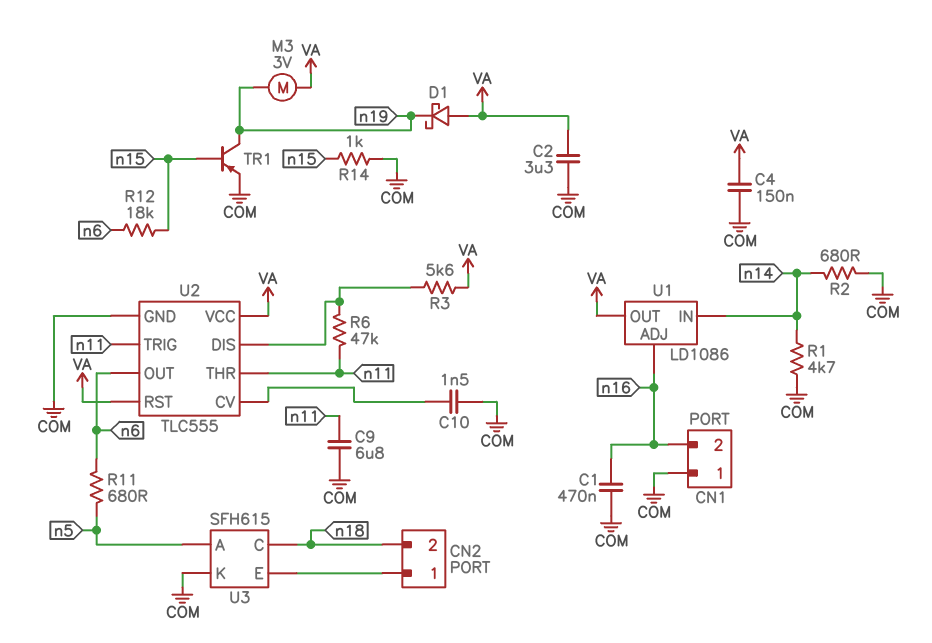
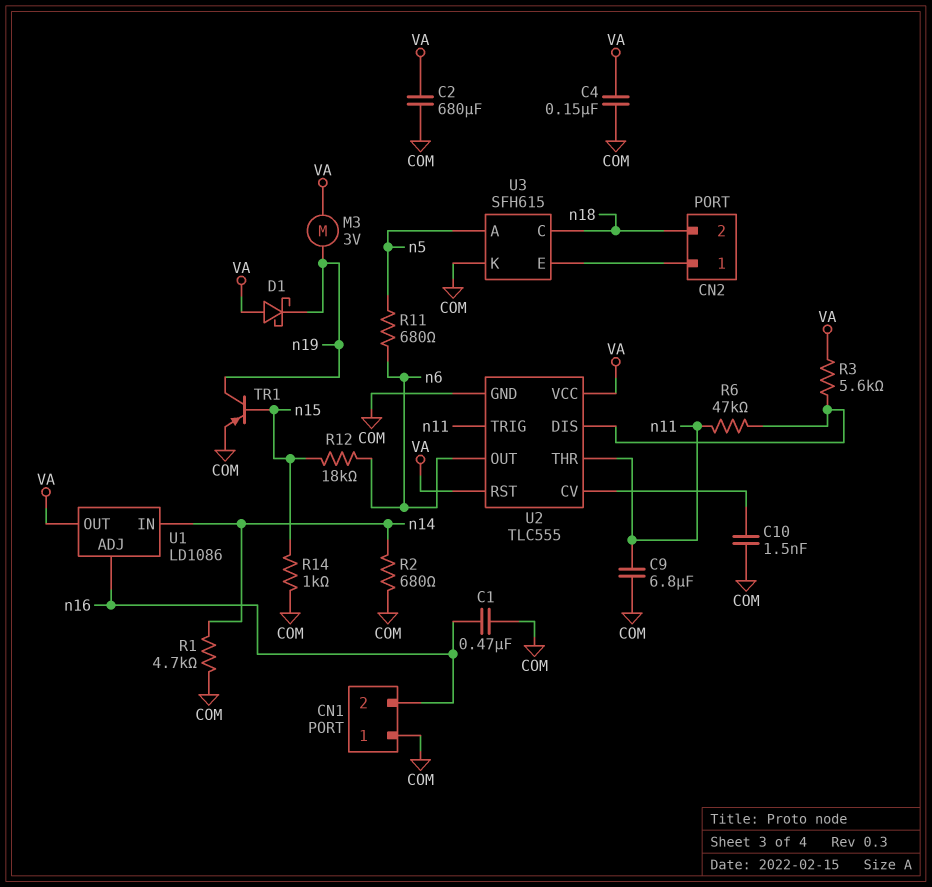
C2: 3.3uF (COM, VA) -> 680uF (COM, VA)

